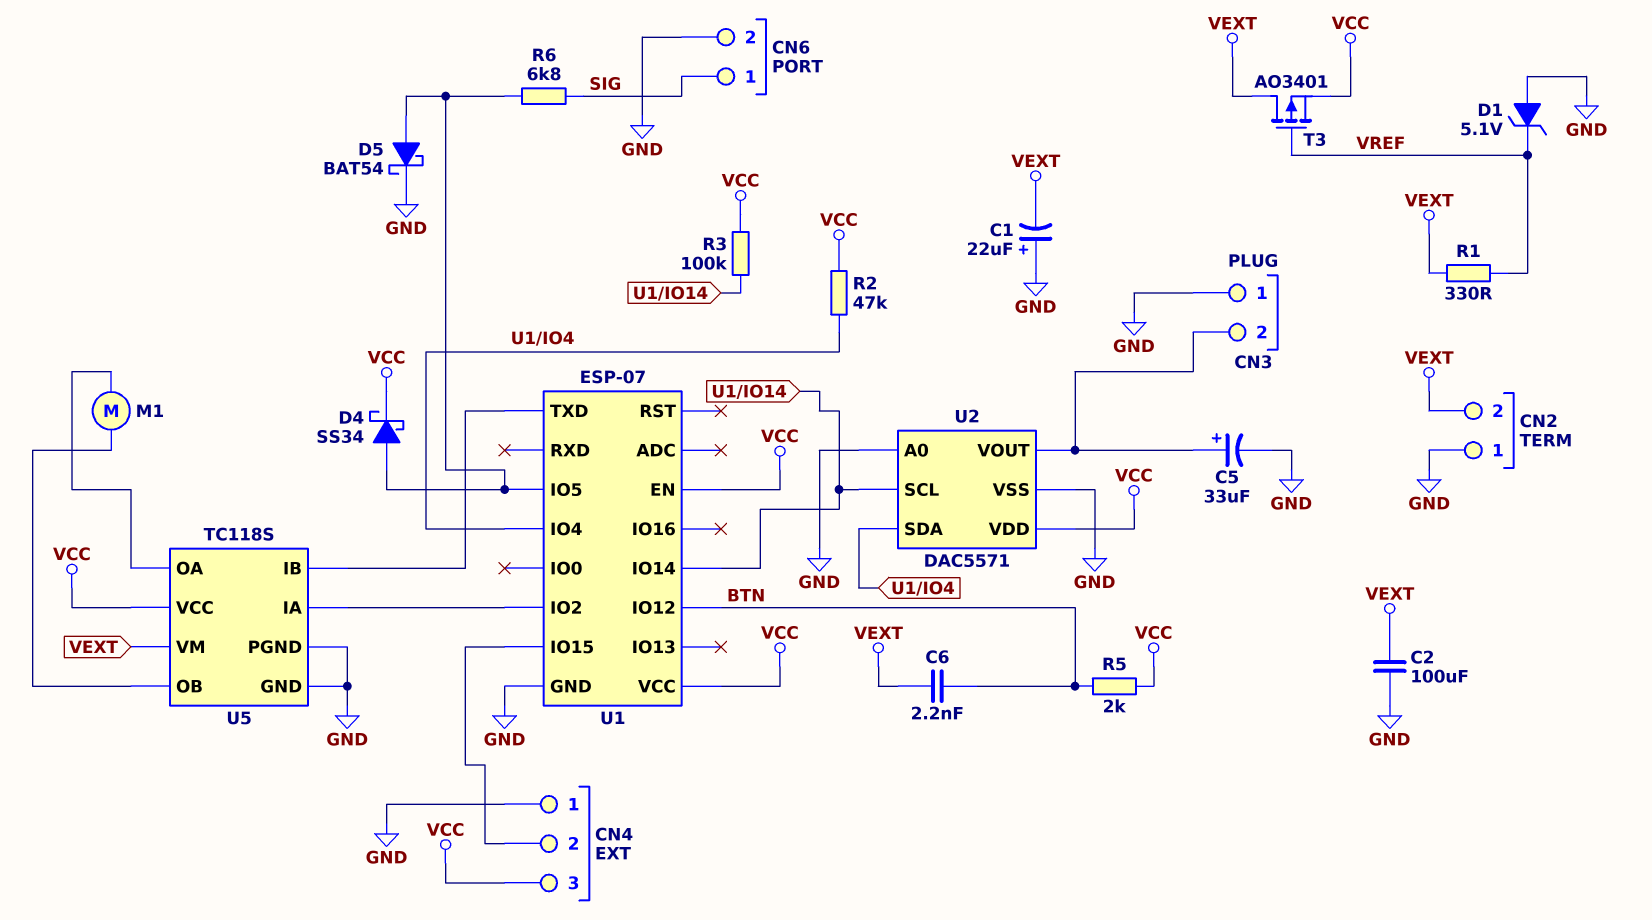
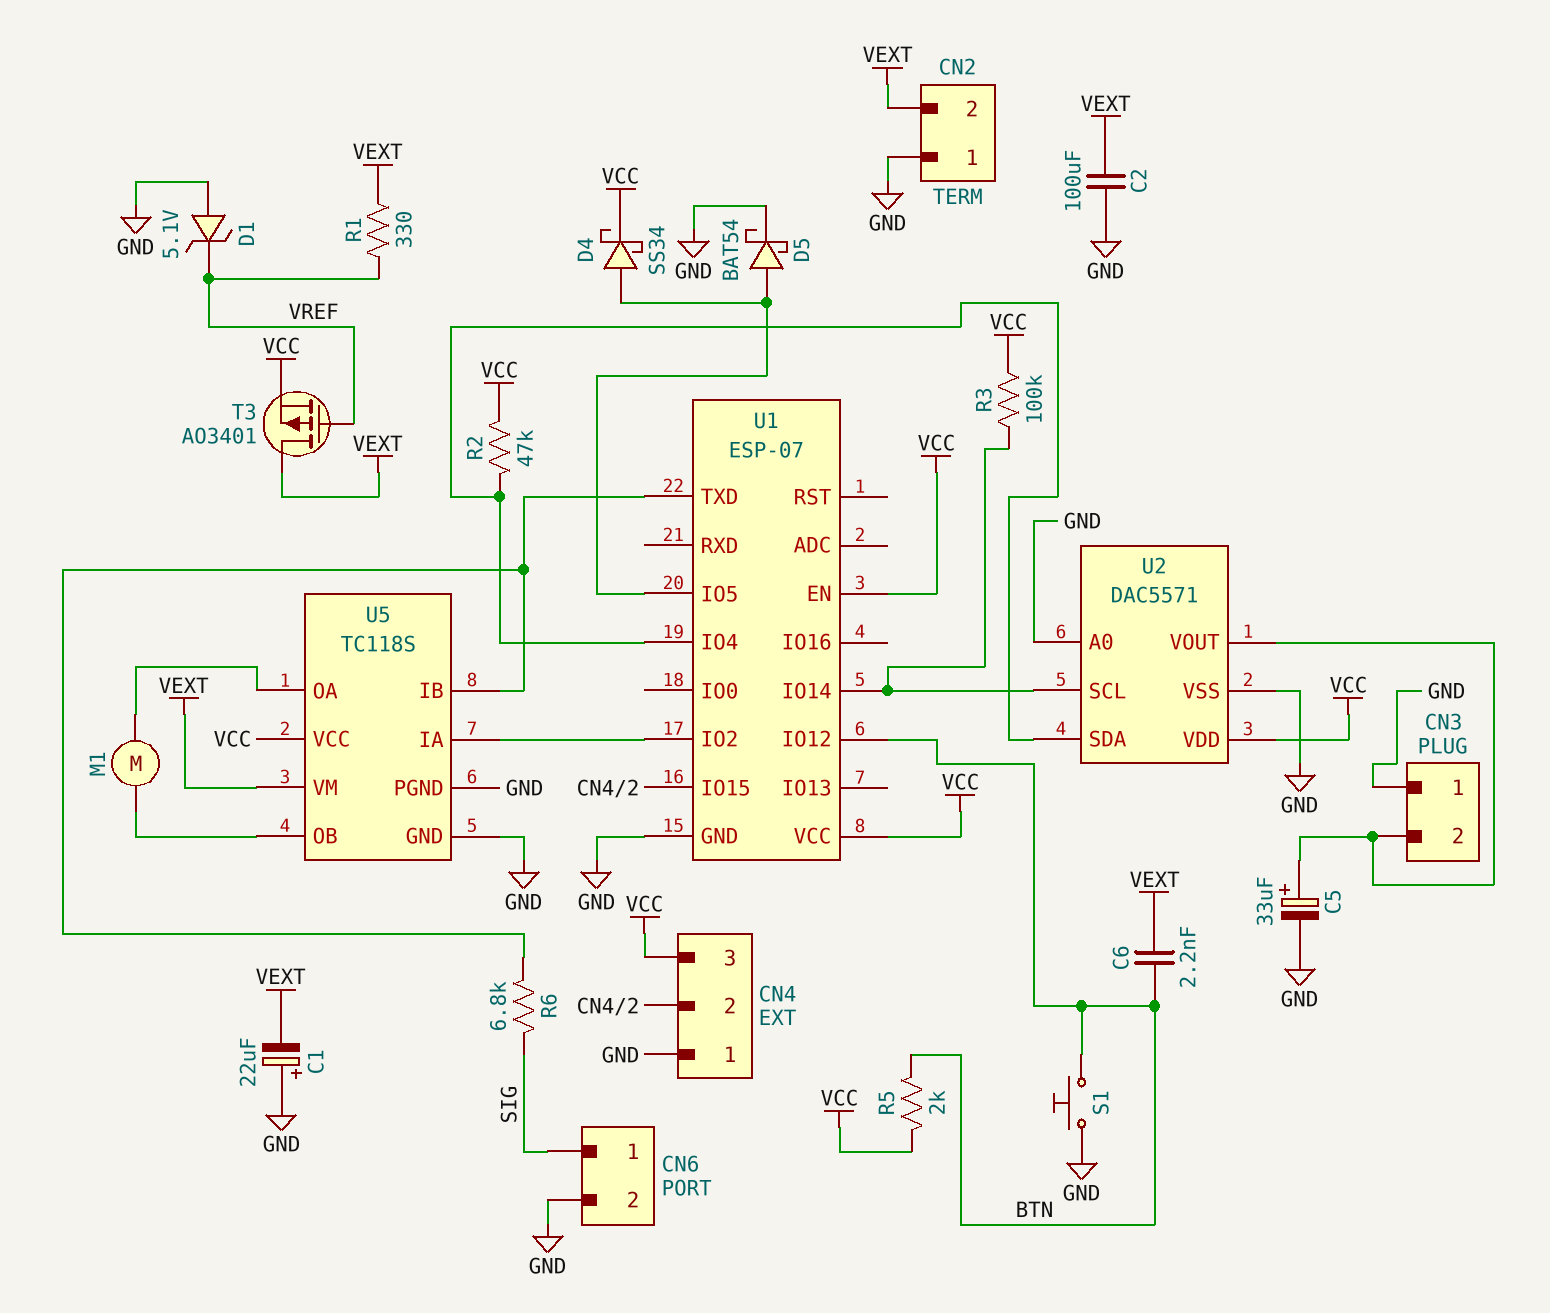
R6: 6.8k (SIG, U1/IO5) -> 6.8k (SIG, U1/TXD)
S1: none -> button (BTN, GND)

